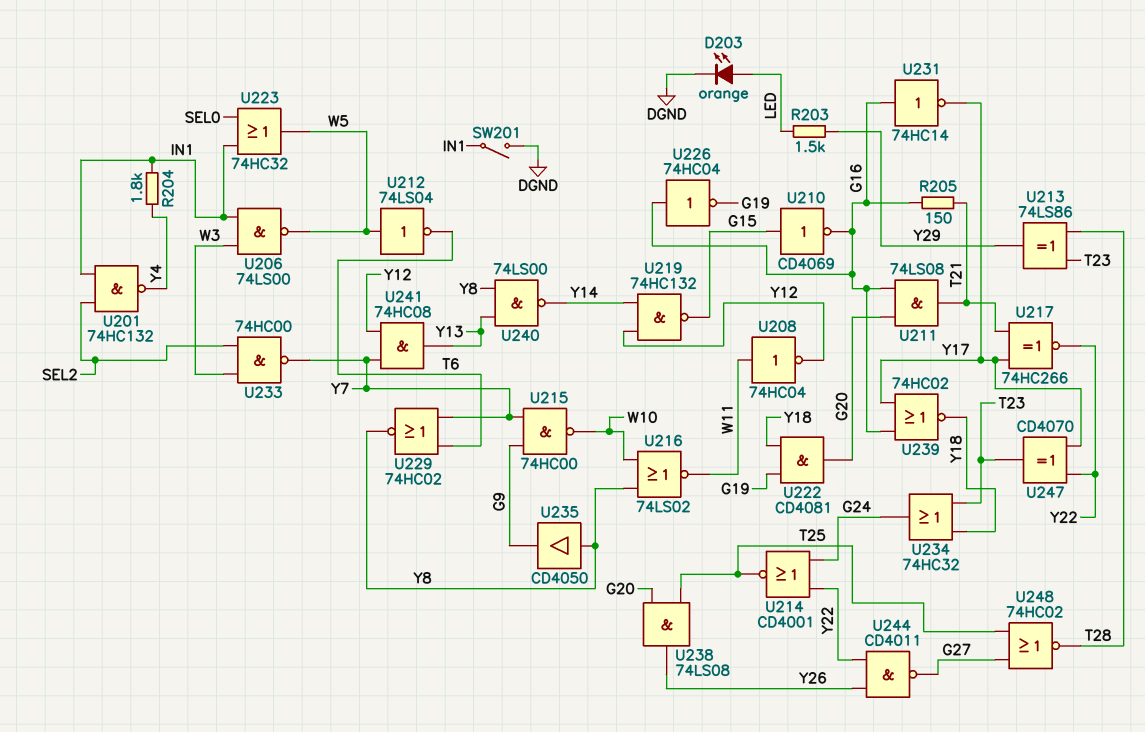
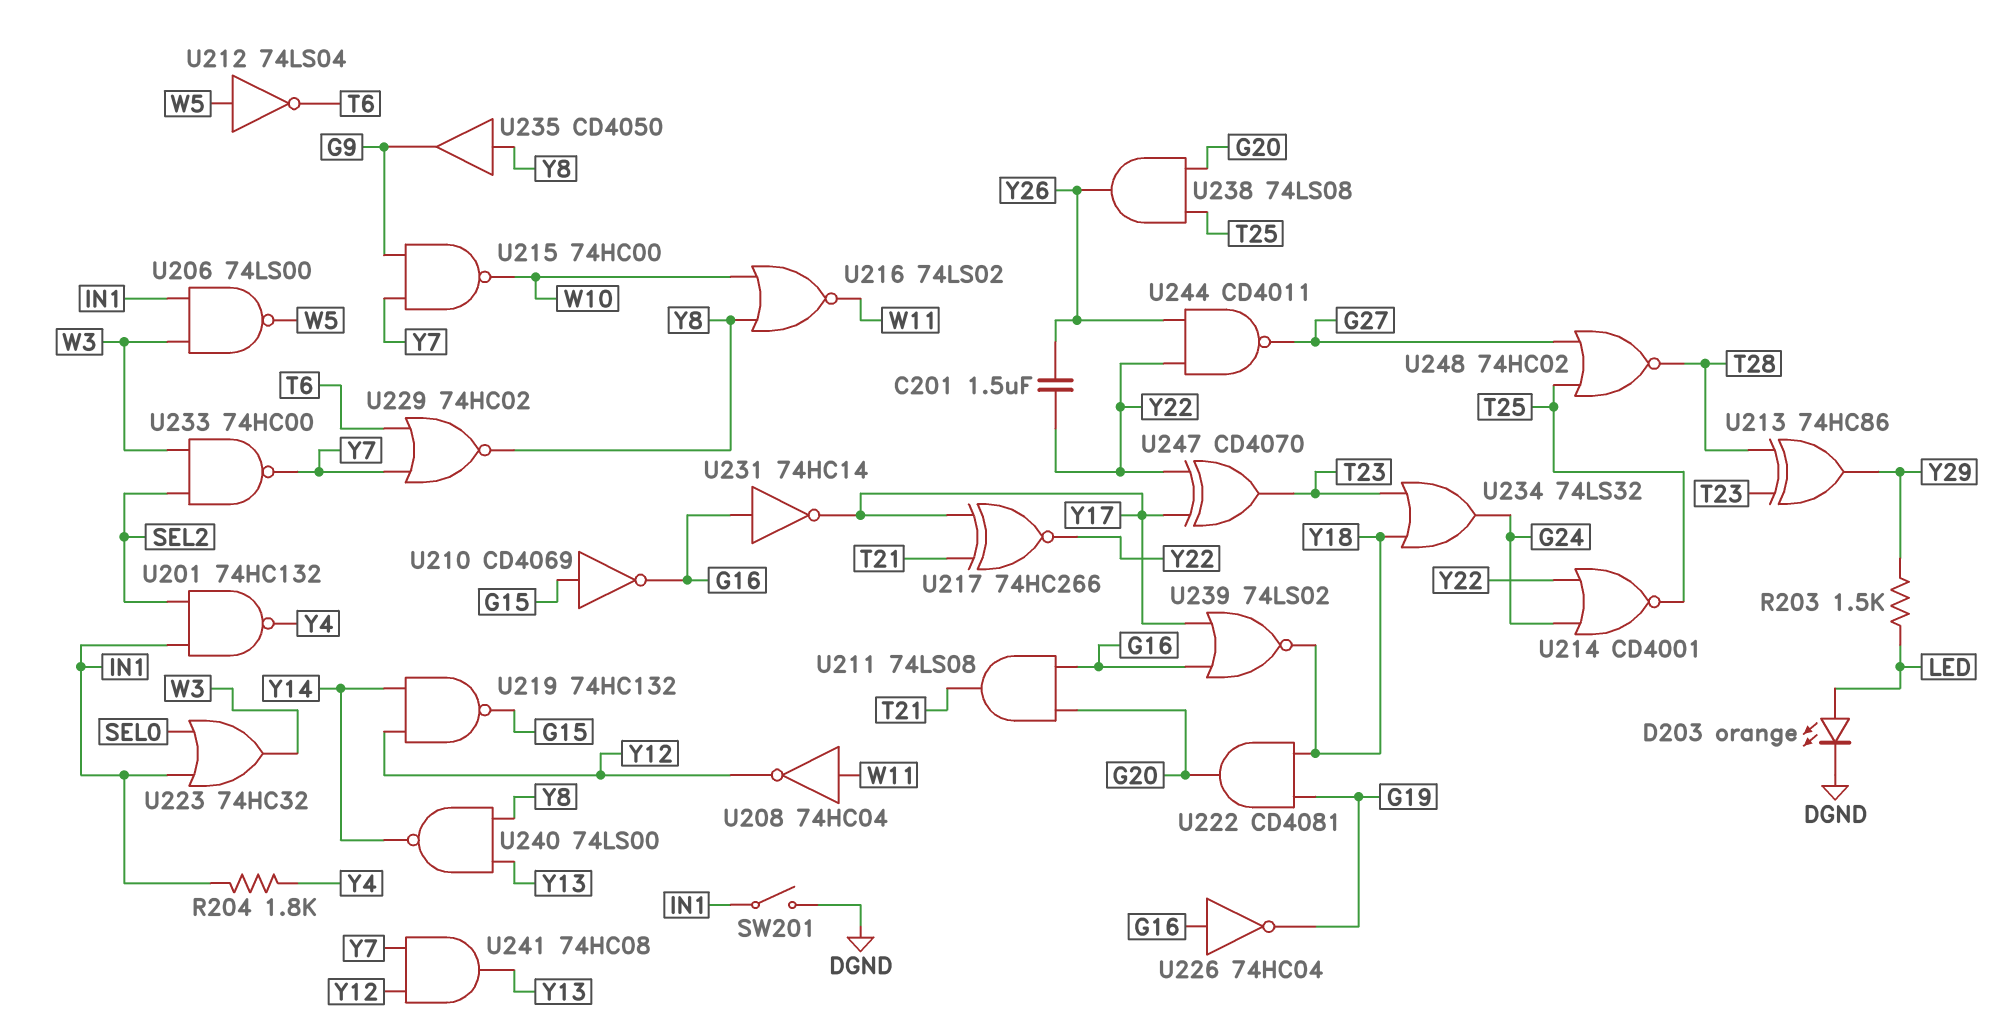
C201: none -> 1.5uF (Y22, Y26)
R205: 150 (G16, T21) -> none
U213: XOR 74LS86 (in T23, in T28, out Y29) -> XOR 74HC86 (in T23, in T28, out Y29)
U223: OR 74HC32 (in IN1, in SEL0, out W5) -> OR 74HC32 (in IN1, in SEL0, out W3)
U234: OR 74HC32 (in T23, in Y18, out G24) -> OR 74LS32 (in T23, in Y18, out G24)
U239: NOR 74HC02 (in G16, in Y17, out Y18) -> NOR 74LS02 (in G16, in Y17, out Y18)

